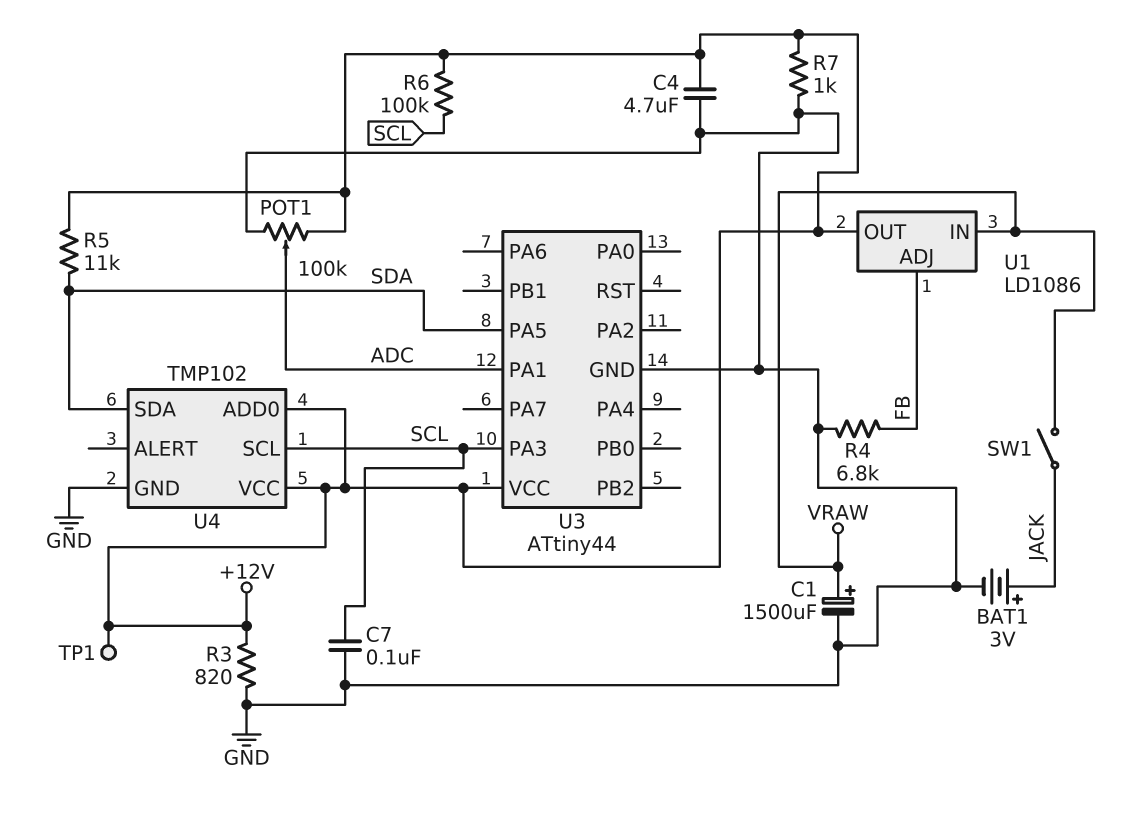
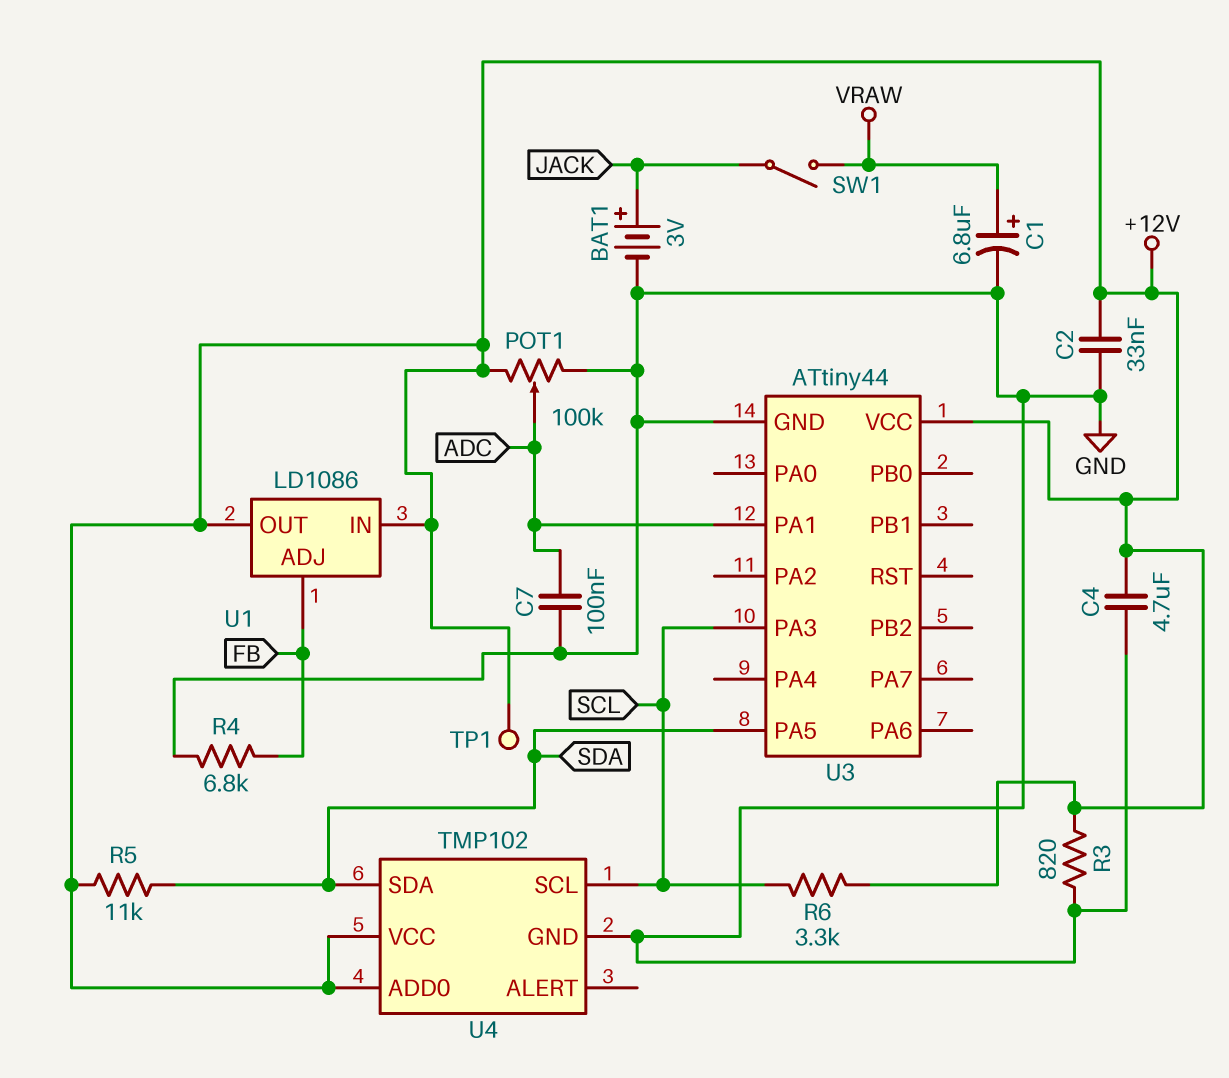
C1: 1500uF (plus VRAW, minus GND) -> 6.8uF (plus VRAW, minus GND)
C2: none -> 33nF (+12V, GND)
C7: 100nF (GND, SCL) -> 100nF (ADC, GND)
R6: 100k (+12V, SCL) -> 3.3k (+12V, SCL)
R7: 1k (+12V, GND) -> none
U1 pin IN: VRAW -> +12V

